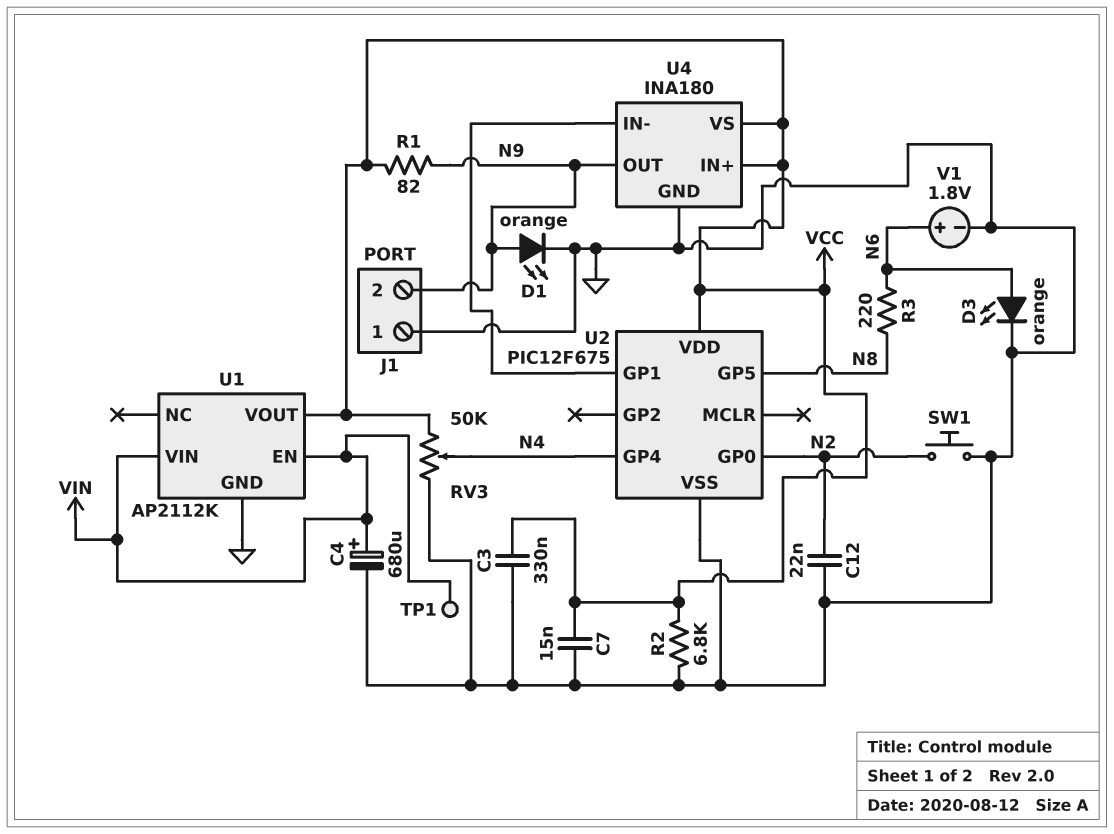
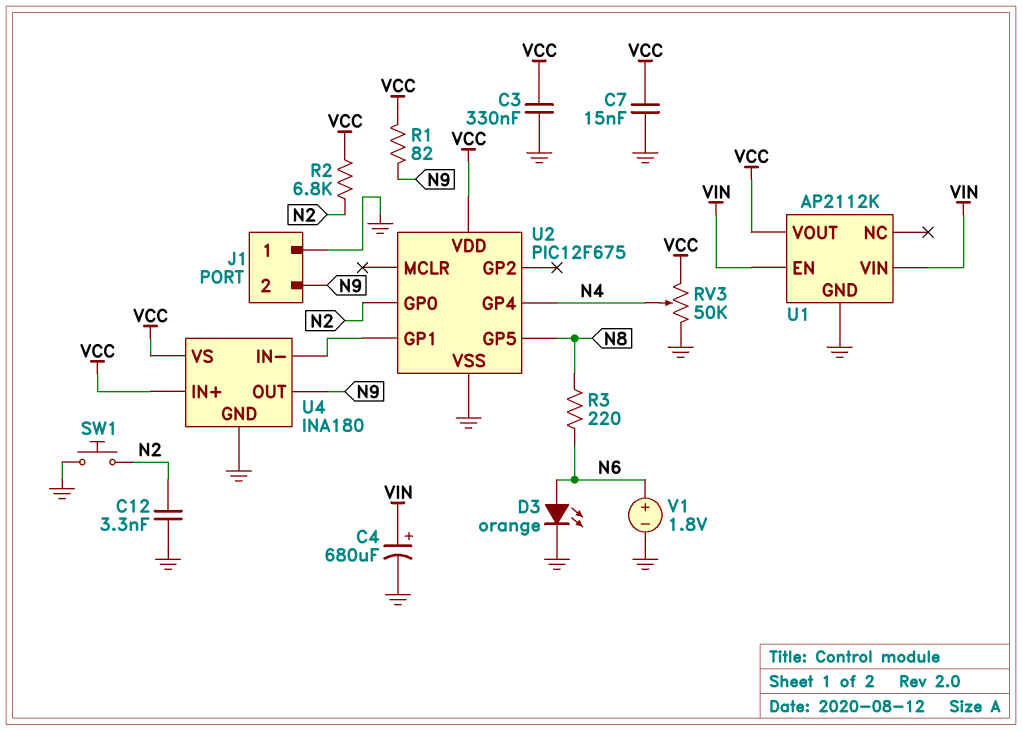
C12: 22nF (GND, N2) -> 3.3nF (GND, N2)
D1: LED orange (A N9, K GND) -> none
R2: 6.8k (GND, VCC) -> 6.8k (N2, VCC)
TP1: test point (VIN) -> none

